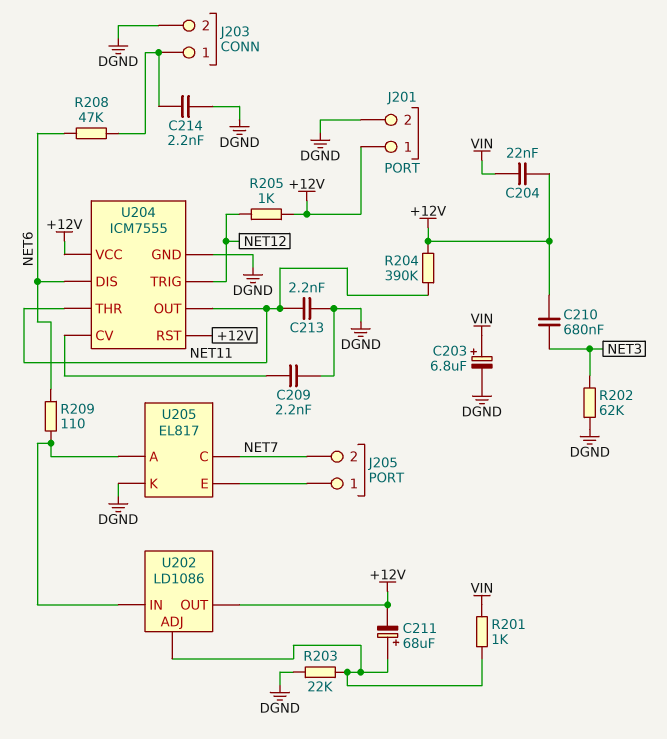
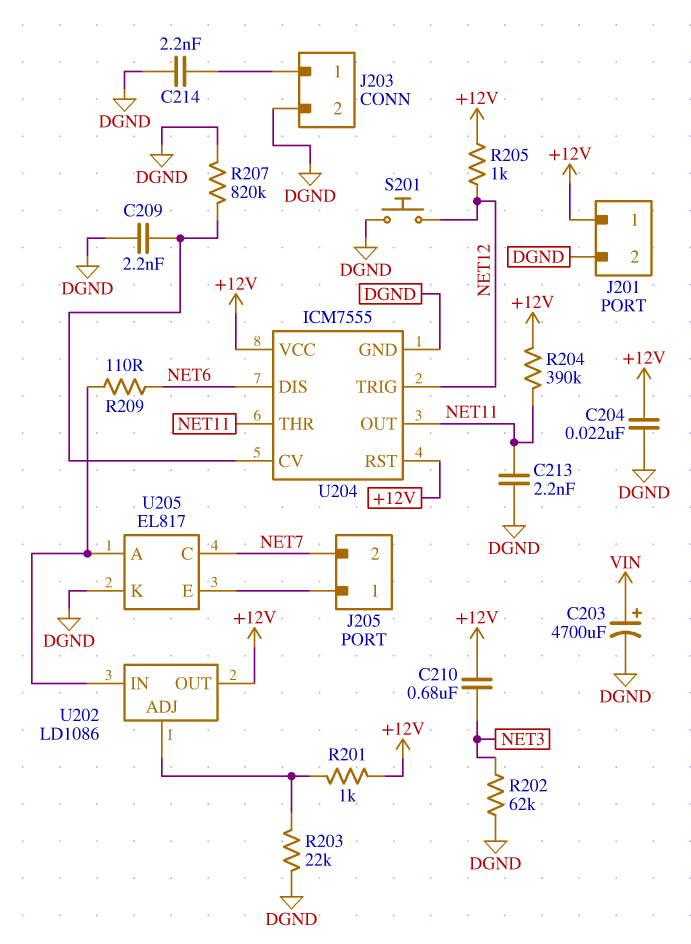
C203: 6.8uF (plus VIN, minus DGND) -> 4700uF (plus VIN, minus DGND)
C204: 22nF (+12V, VIN) -> 22nF (+12V, DGND)
C211: 68uF (plus U202/ADJ, minus +12V) -> none
R201: 1k (U202/ADJ, VIN) -> 1k (+12V, U202/ADJ)
R207: none -> 820k (DGND, U204/CV)
R208: 47k (J203/1, NET6) -> none
S201: none -> button (DGND, NET12)

